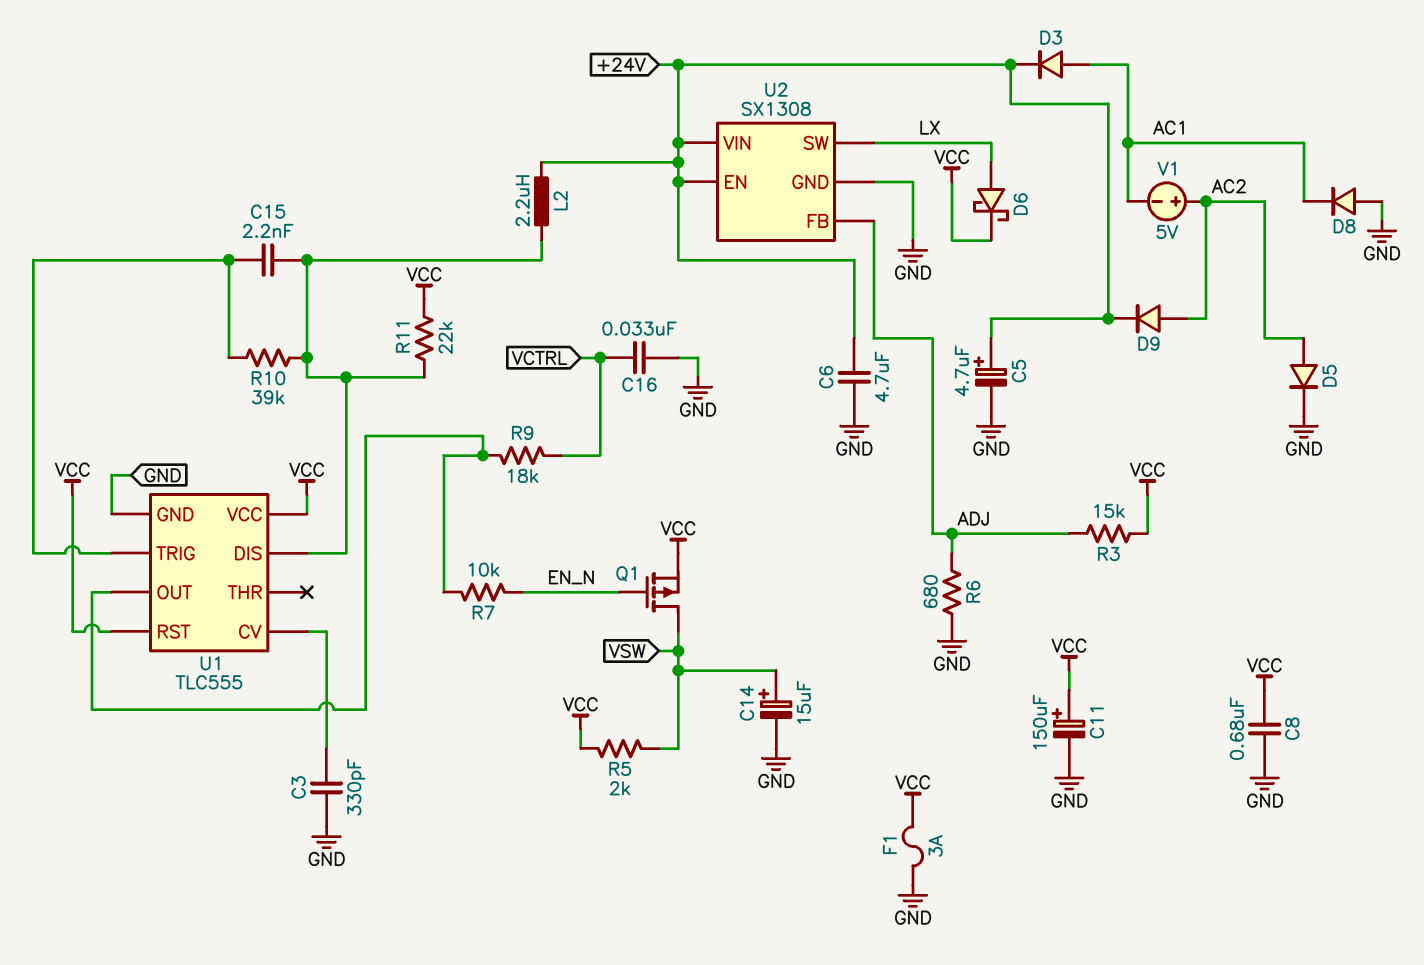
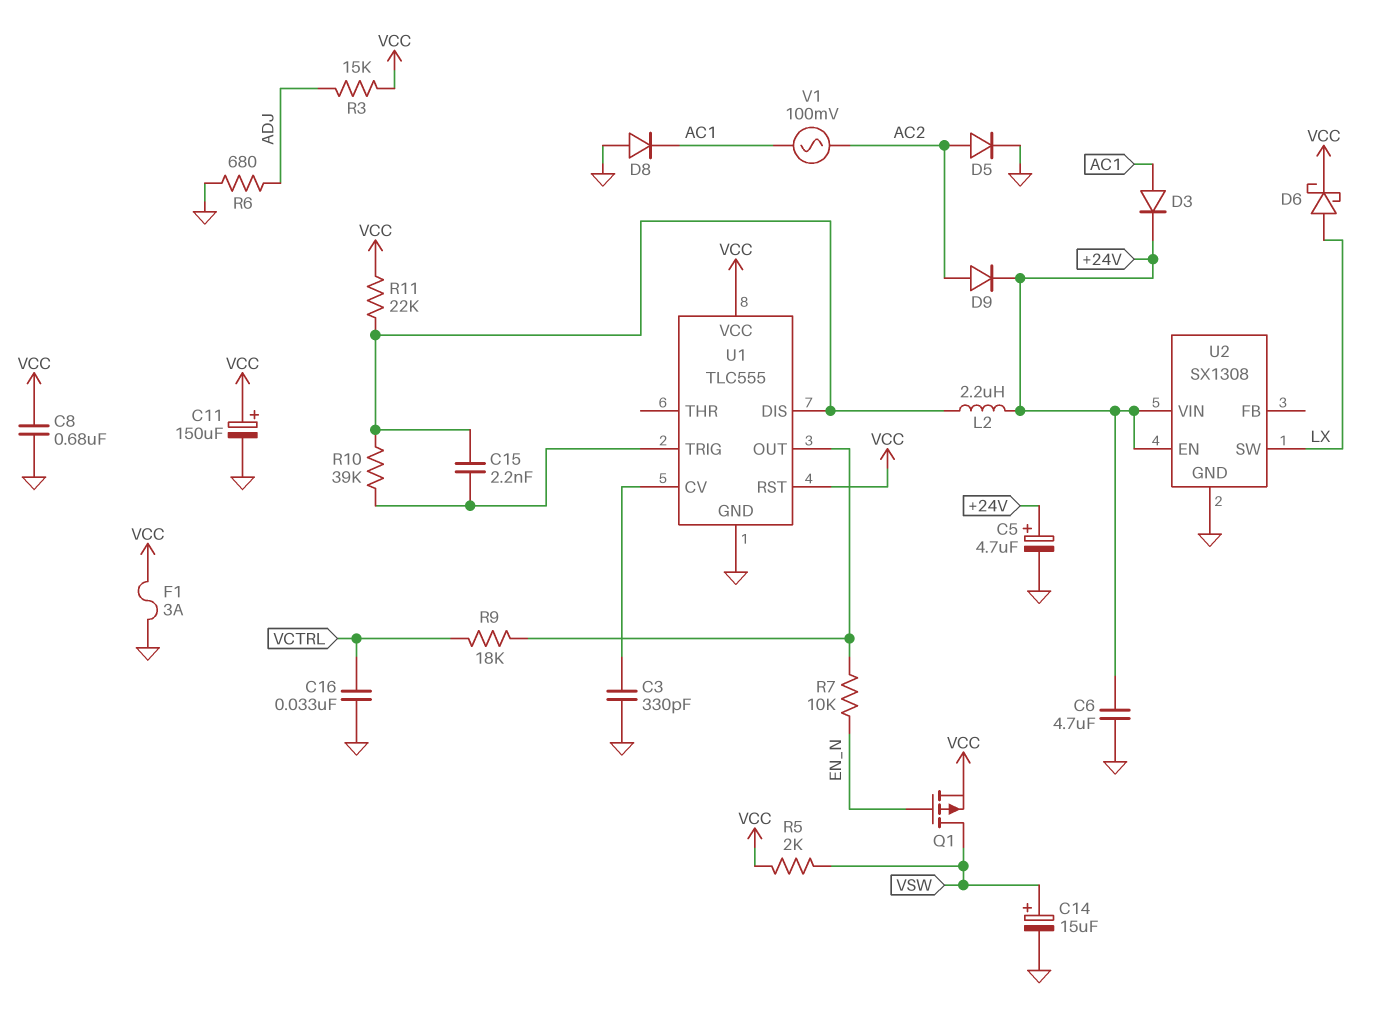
U2 pin FB: ADJ -> none
V1: 5V (plus AC2, minus AC1) -> AC 100mV (AC1, AC2)

